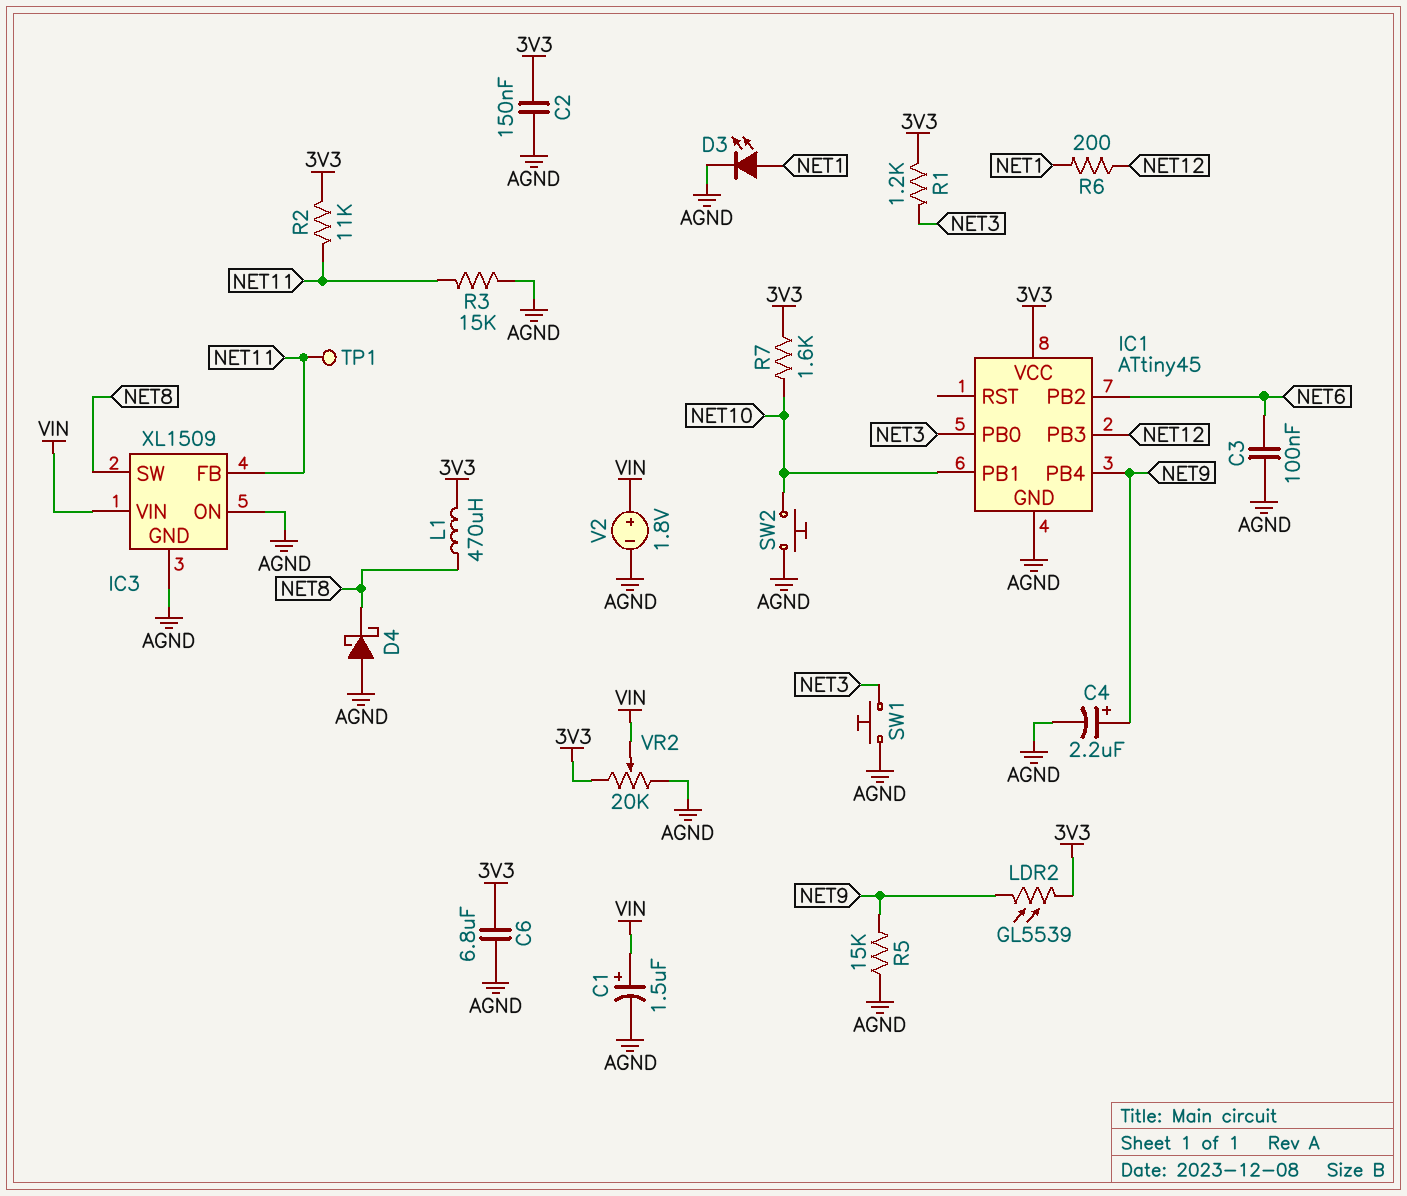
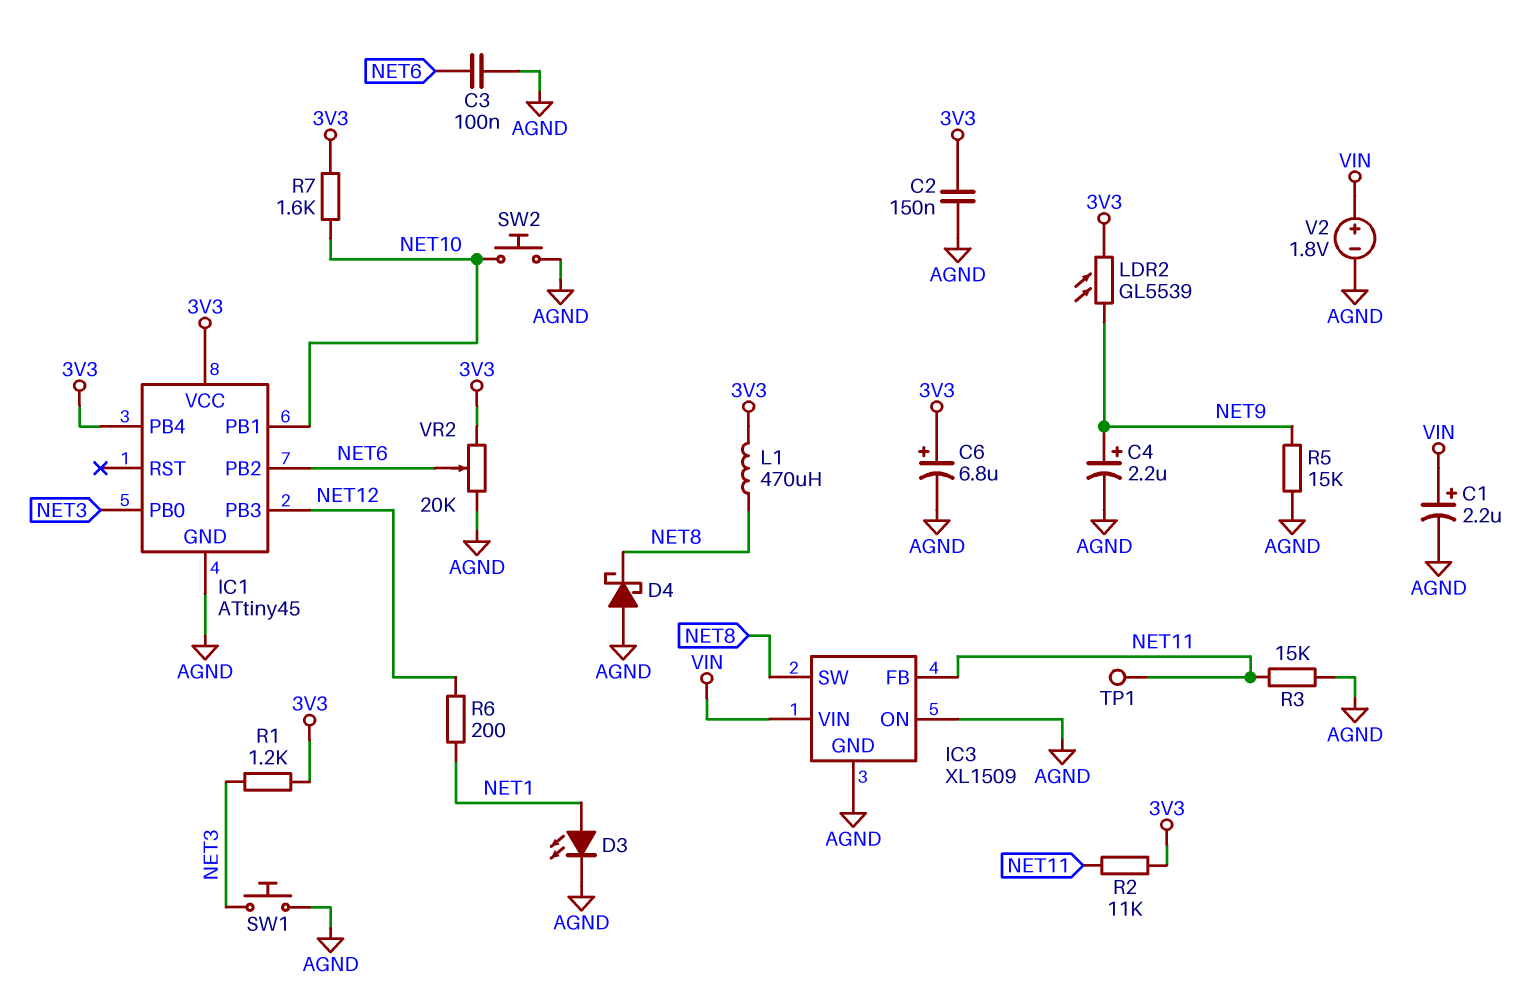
C1: 1.5uF (plus VIN, minus AGND) -> 2.2uF (plus VIN, minus AGND)
C6: 6.8uF (3V3, AGND) -> 6.8uF (plus 3V3, minus AGND)
IC1 pin PB4: NET9 -> 3V3
VR2: 20k (3V3, AGND, wiper VIN) -> 20k (3V3, AGND, wiper NET6)

